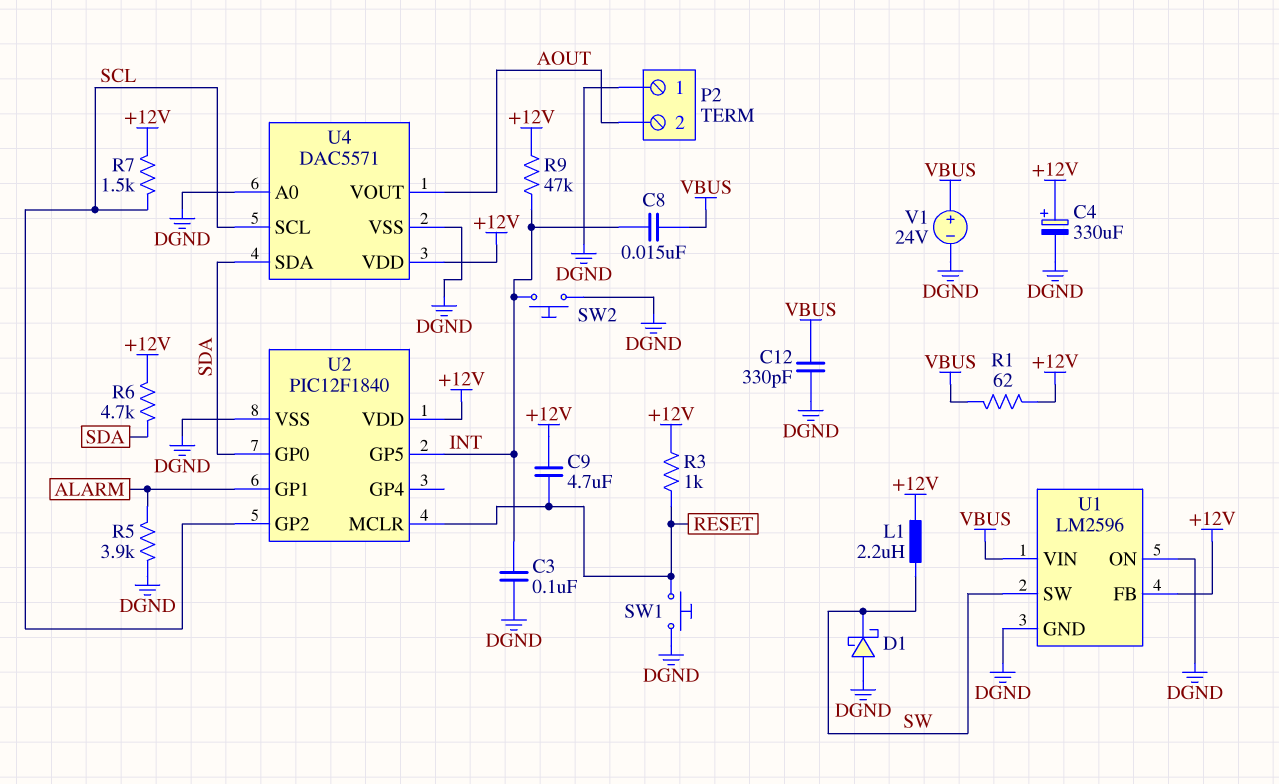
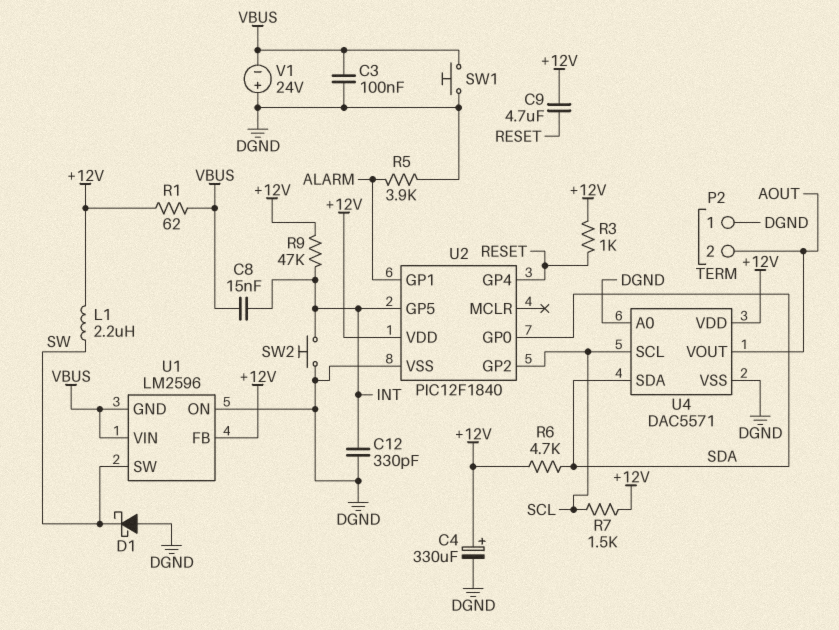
C3: 100nF (DGND, INT) -> 100nF (DGND, VBUS)
C12: 330pF (DGND, VBUS) -> 330pF (DGND, INT)
SW1: button (DGND, RESET) -> button (DGND, VBUS)
U1 pin GND: DGND -> VBUS
U2 pin GP4: none -> RESET
U2 pin MCLR: RESET -> none
V1: 24V (plus VBUS, minus DGND) -> 24V (plus DGND, minus VBUS)

